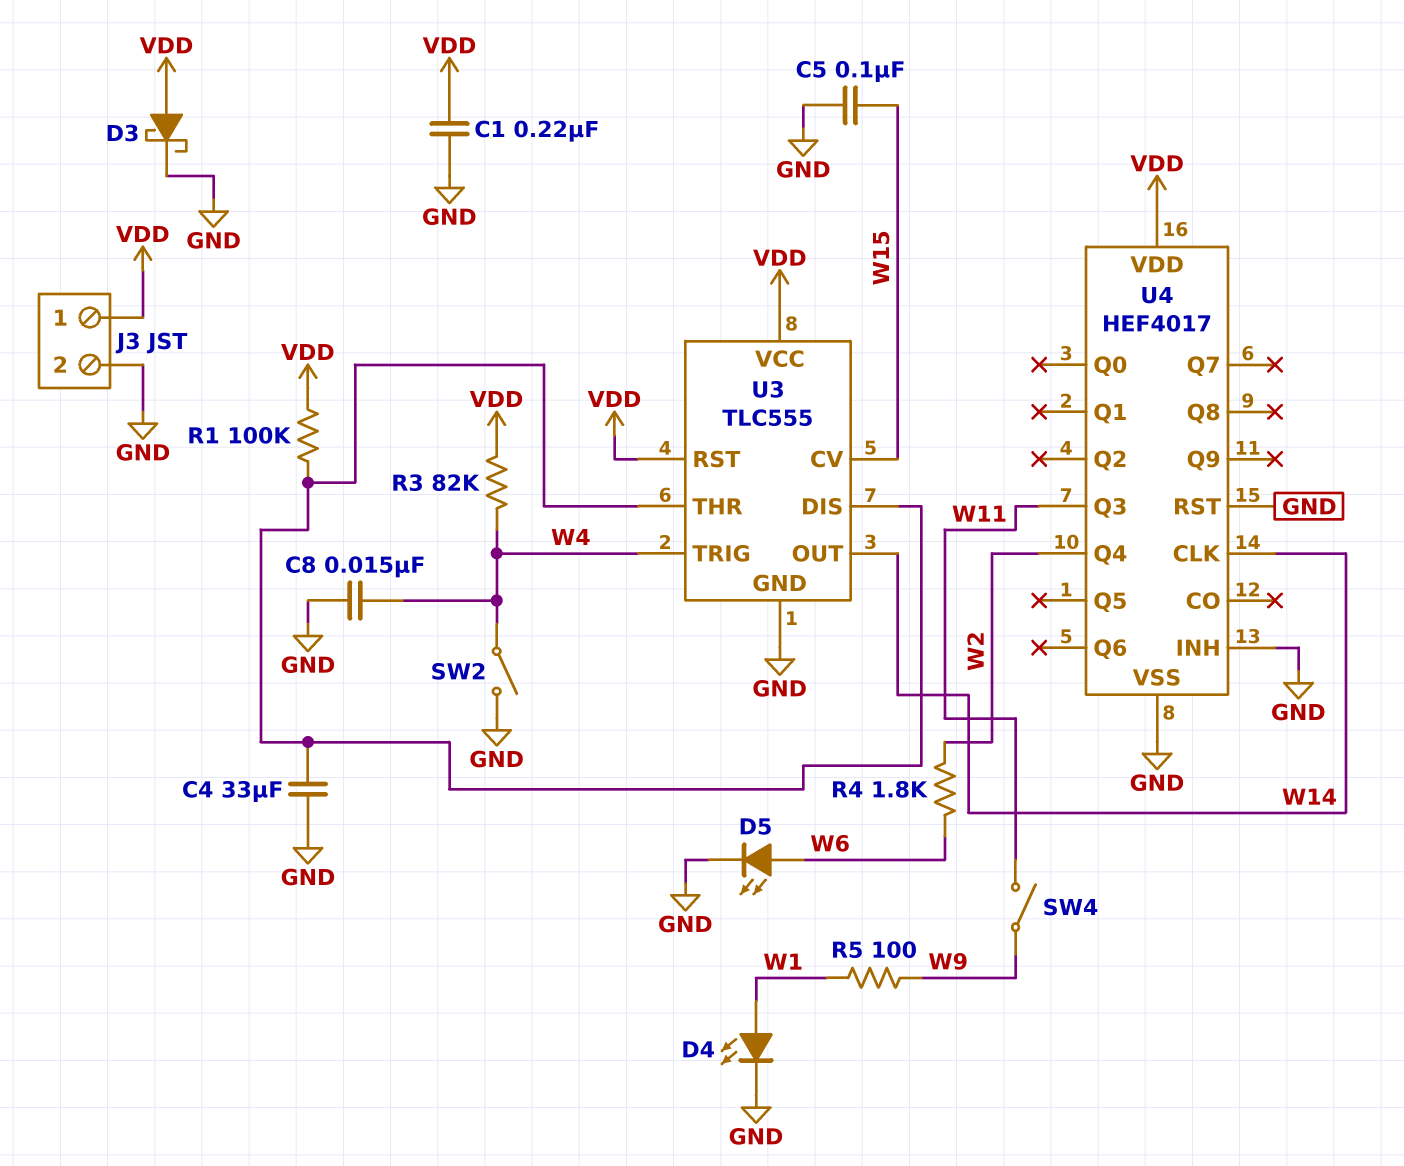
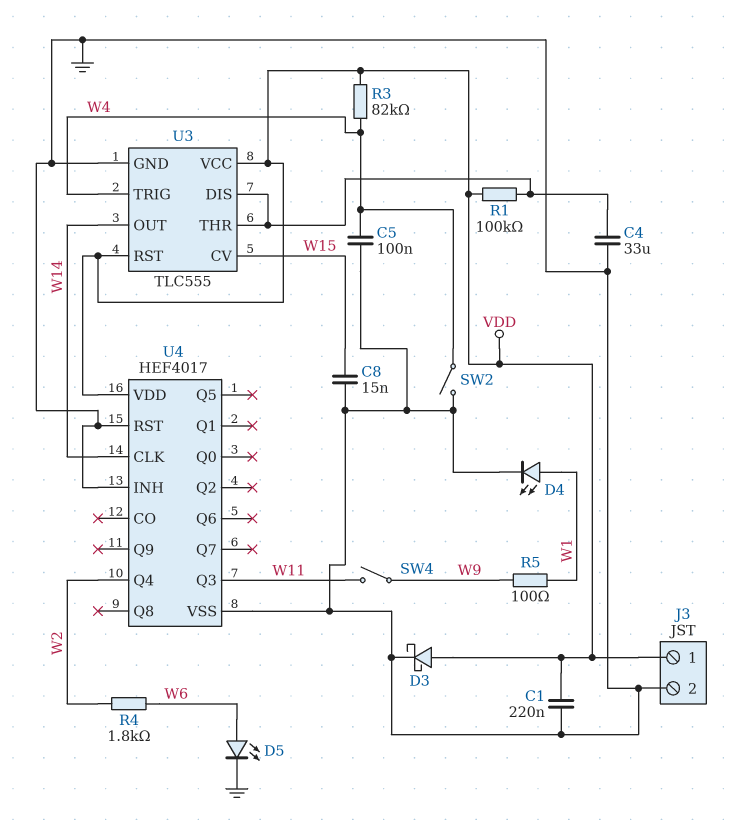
C5: 100nF (GND, W15) -> 100nF (GND, W4)
C8: 15nF (GND, W4) -> 15nF (GND, W15)

